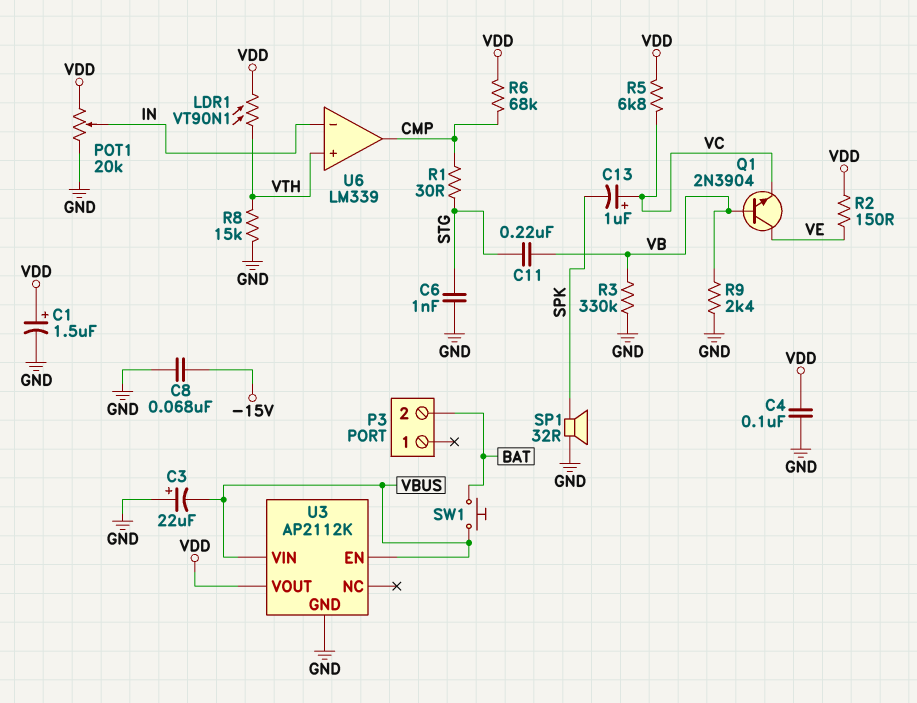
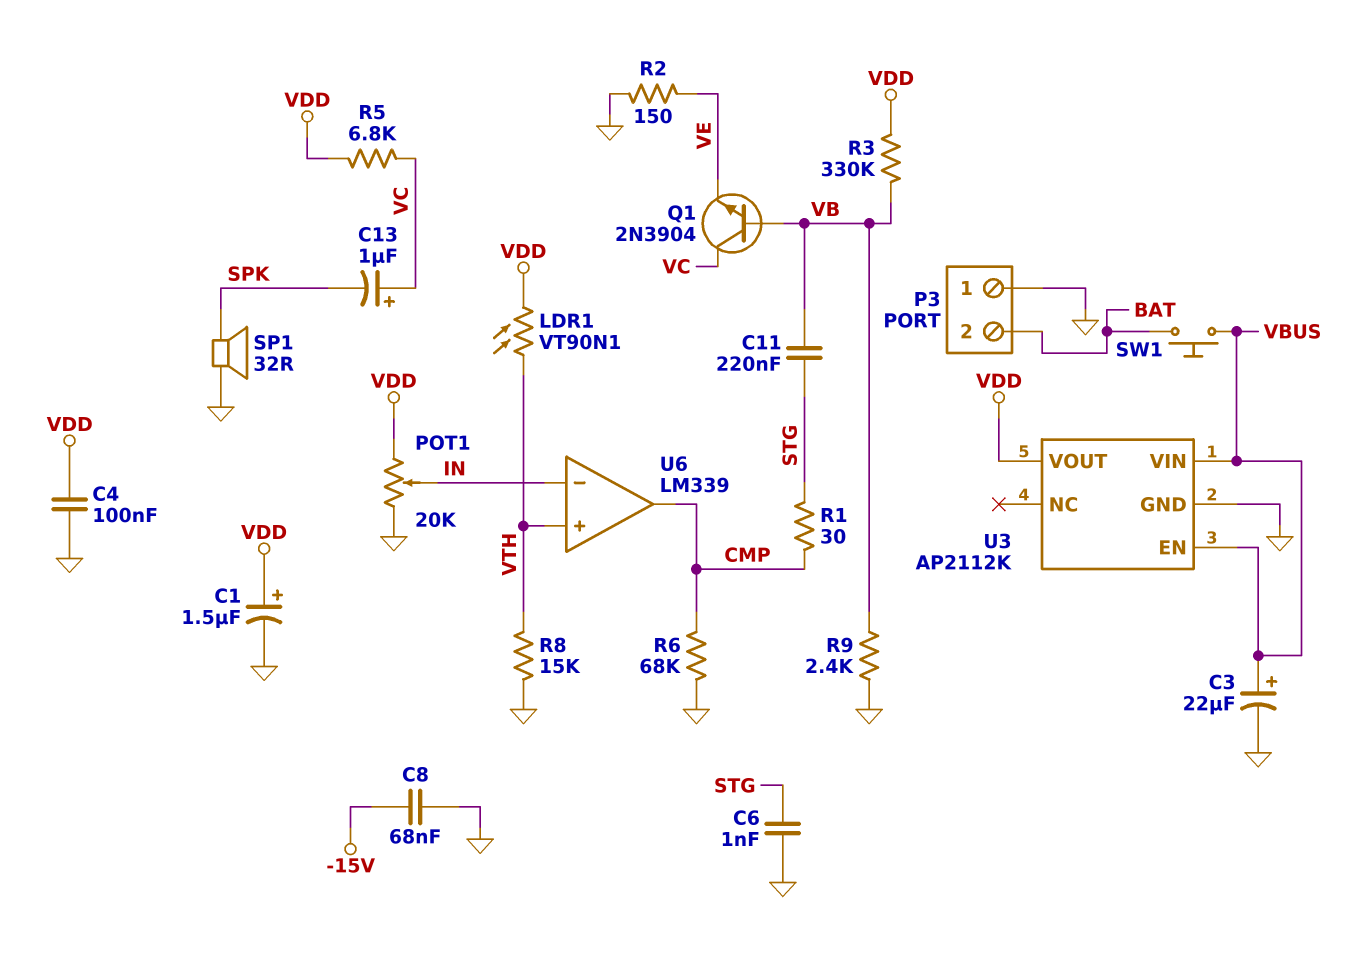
C3: 22uF (plus GND, minus VBUS) -> 22uF (plus VBUS, minus GND)
P3 pin 1: none -> GND
Q1: NPN 2N3904 (B VB, C VE, E VC) -> NPN 2N3904 (B VB, C VC, E VE)
R2: 150 (VDD, VE) -> 150 (GND, VE)
R3: 330k (GND, VB) -> 330k (VB, VDD)
R6: 68k (CMP, VDD) -> 68k (CMP, GND)

